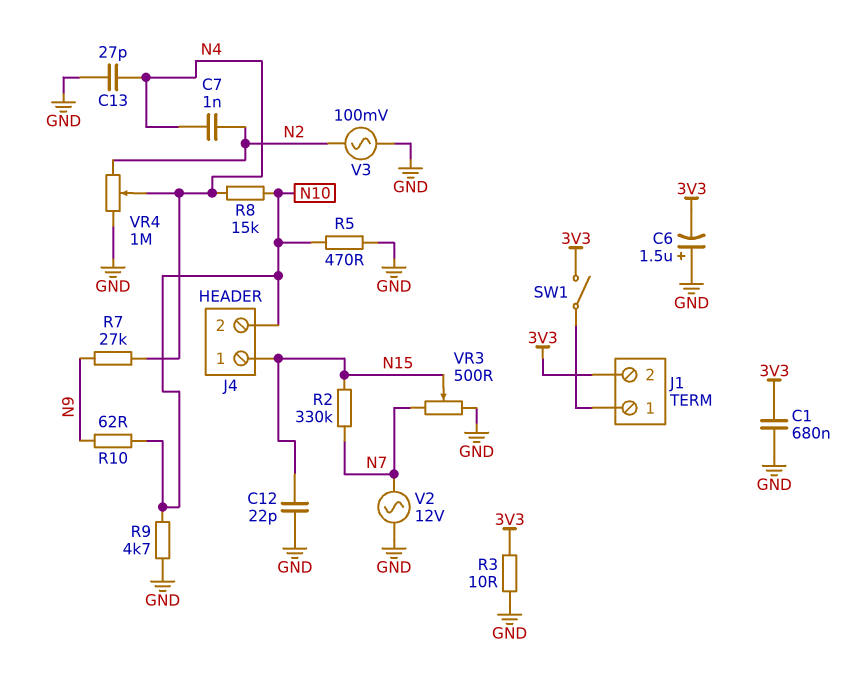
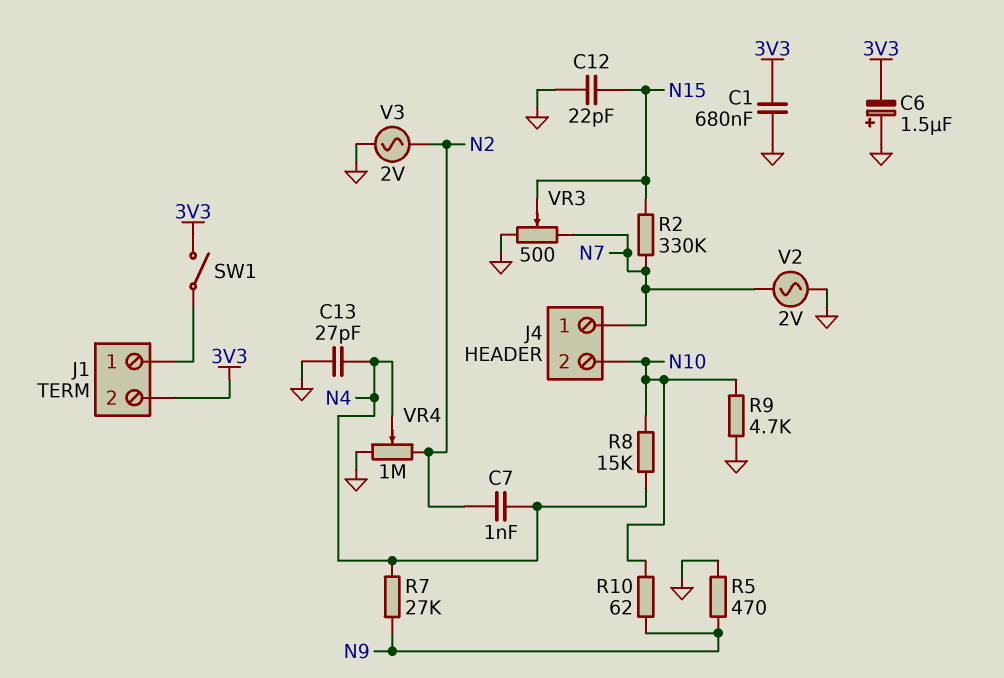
J4 pin 1: N15 -> N7
R3: 10 (3V3, GND) -> none
R5: 470 (GND, N10) -> 470 (GND, N9)
V2: AC 12V (GND, N7) -> AC 2V (GND, N7)
V3: AC 100mV (GND, N2) -> AC 2V (GND, N2)

